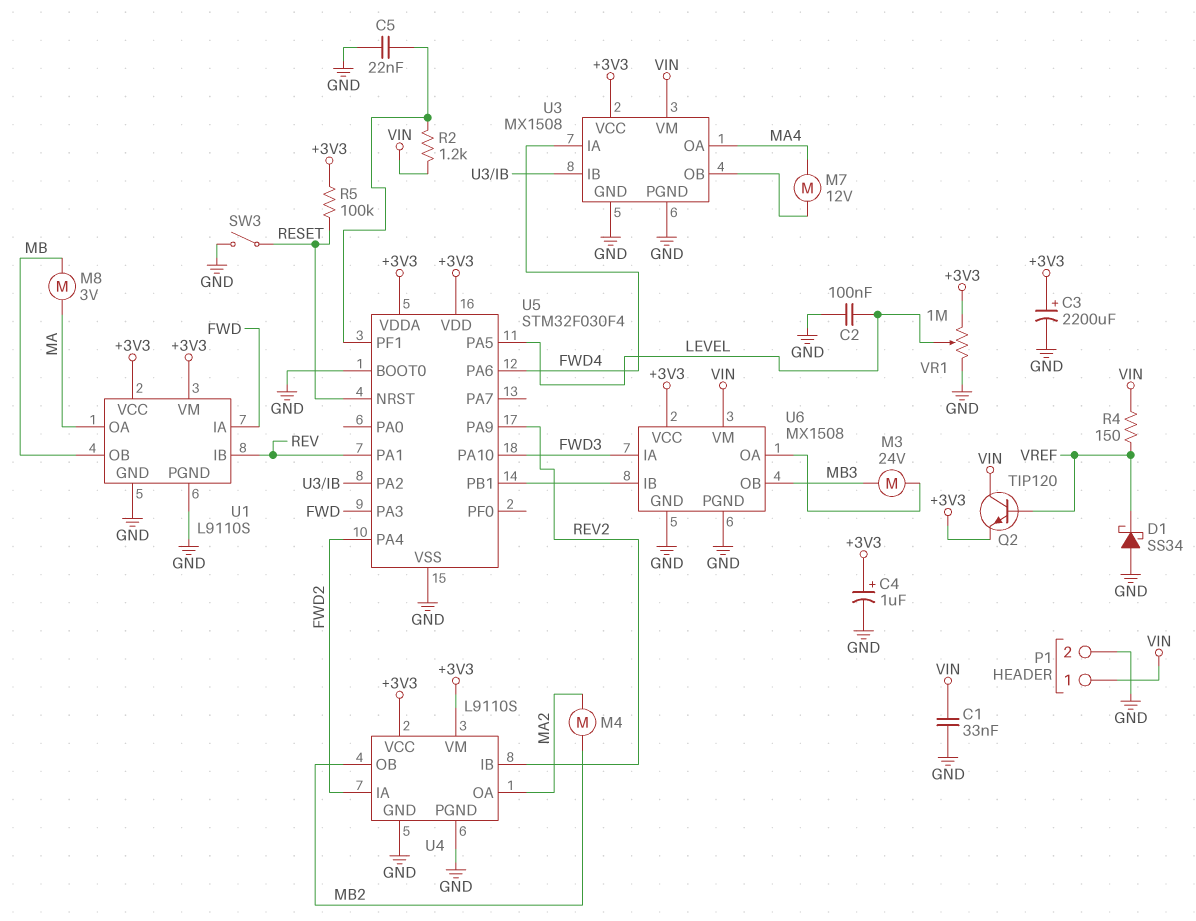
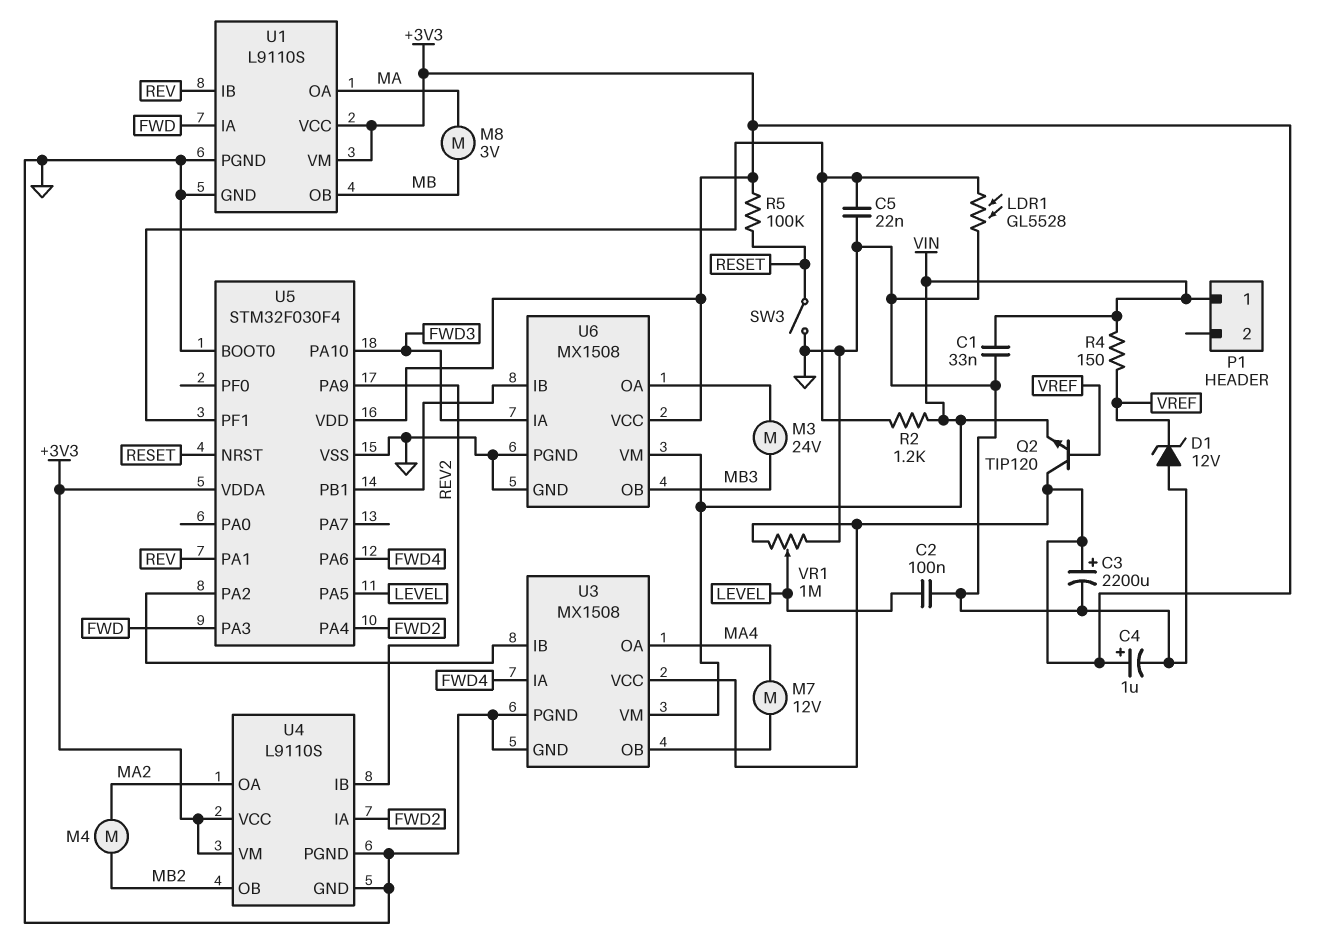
D1: schottky SS34 (A GND, K VREF) -> zener 12V (A GND, K VREF)
LDR1: none -> GL5528 (GND, U5/PF1)
P1 pin 2: GND -> none
Q2: NPN TIP120 (B VREF, C VIN, E +3V3) -> NPN TIP120 (B VREF, C +3V3, E VIN)

